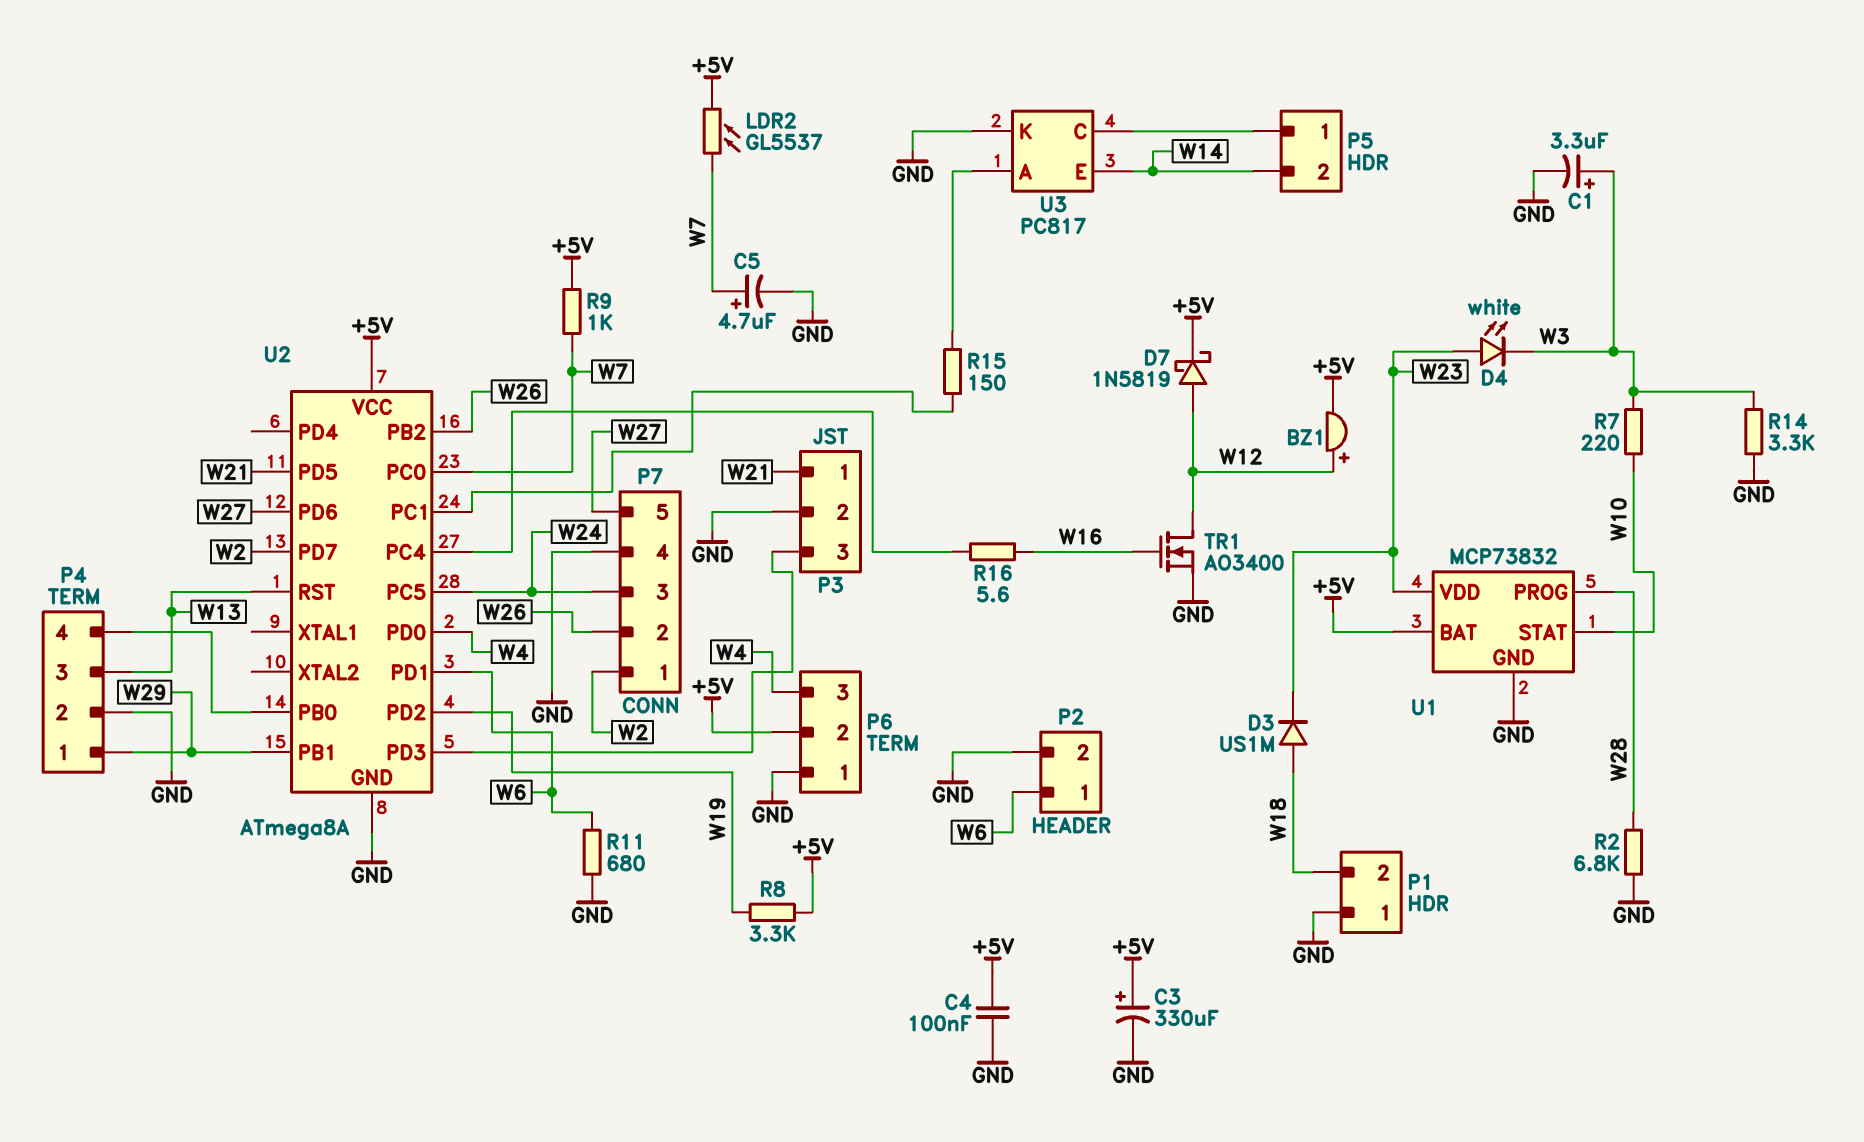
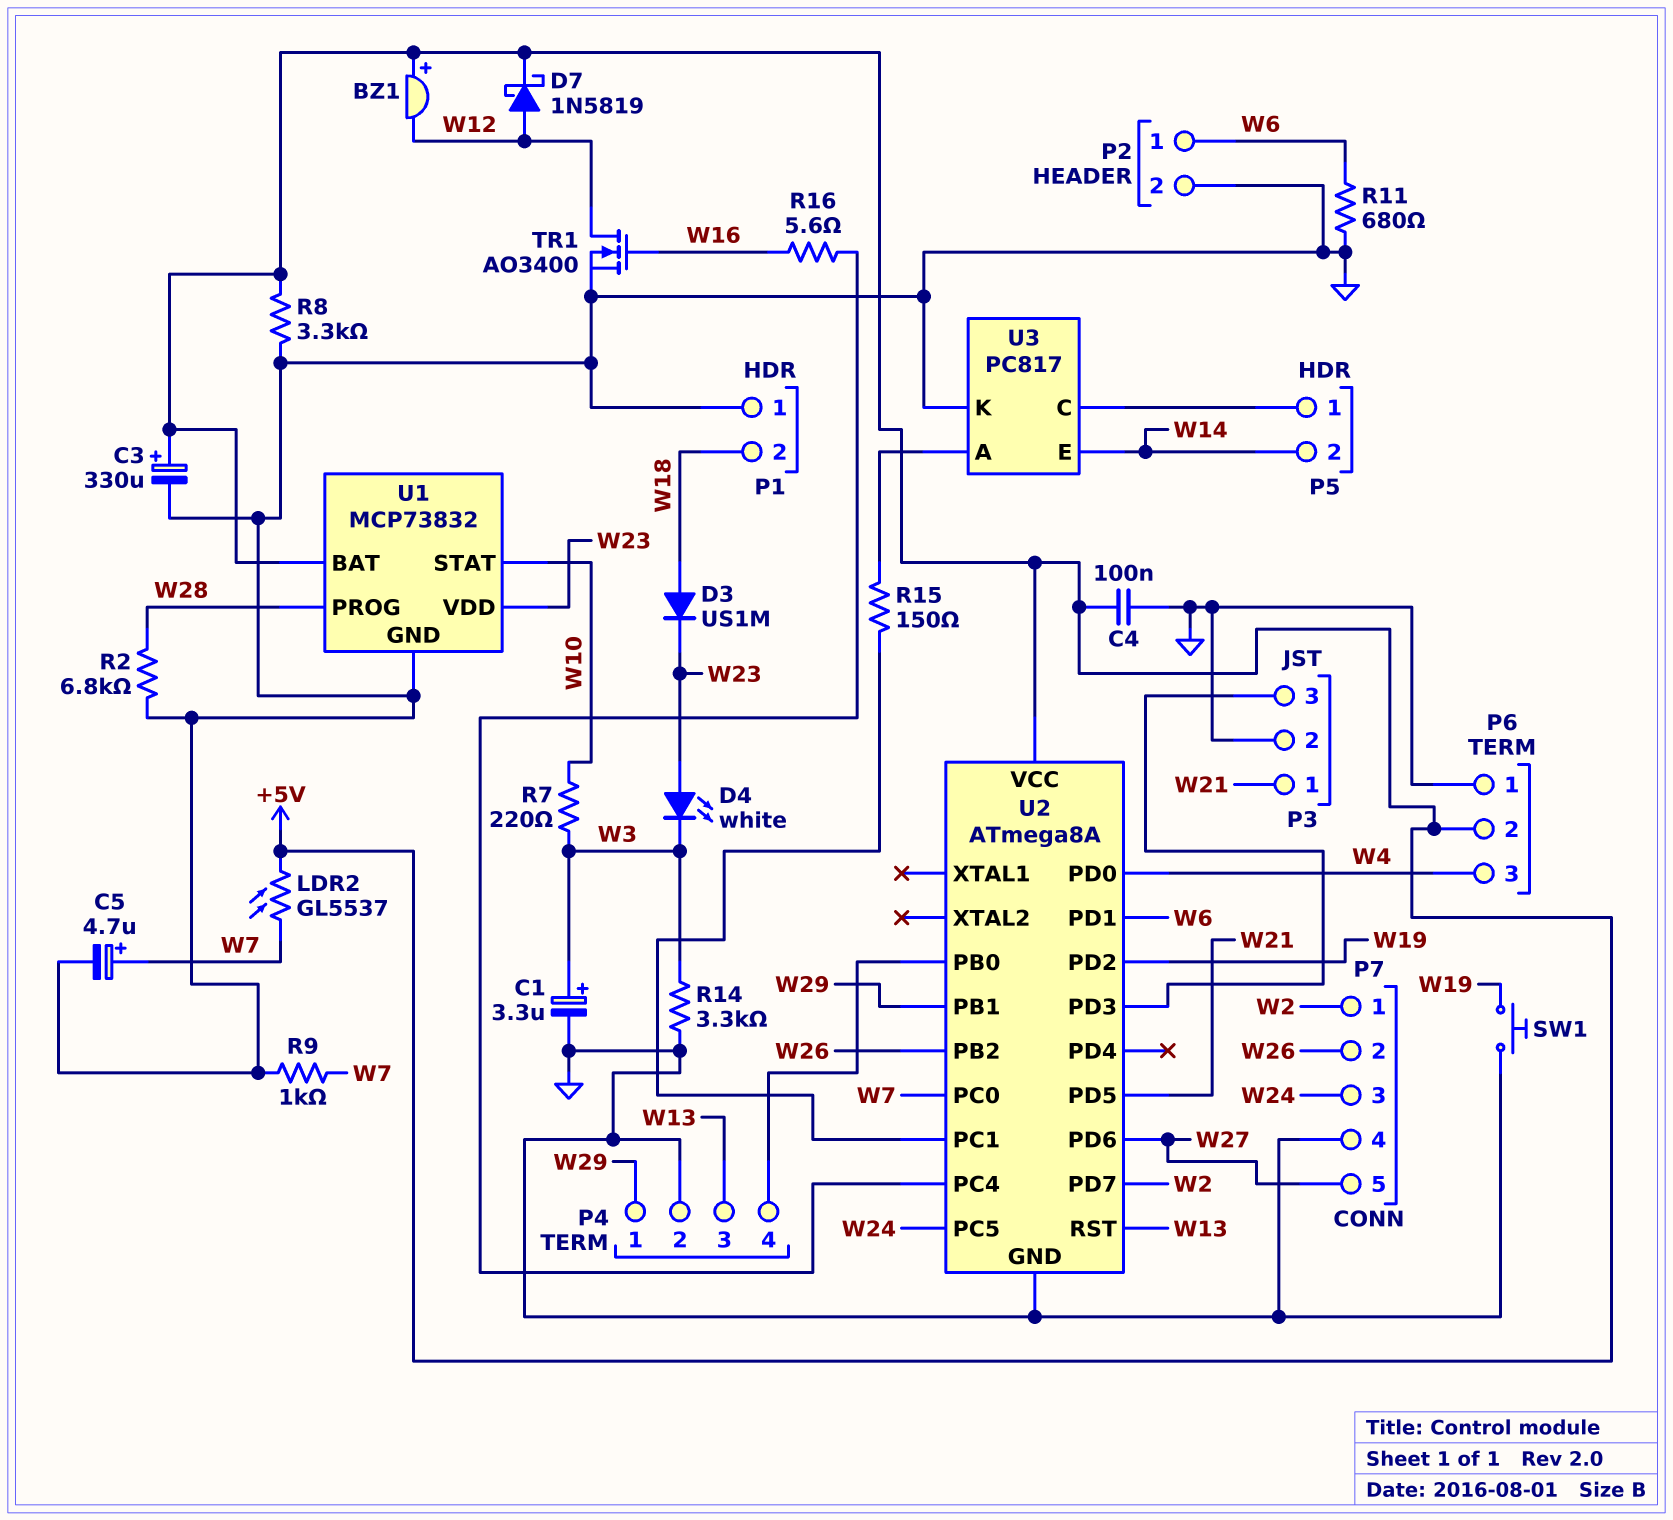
BZ1: buzzer (plus W12, minus +5V) -> buzzer (plus +5V, minus W12)
R8: 3.3k (+5V, W19) -> 3.3k (+5V, GND)
R9: 1k (+5V, W7) -> 1k (GND, W7)
SW1: none -> button (GND, W19)

